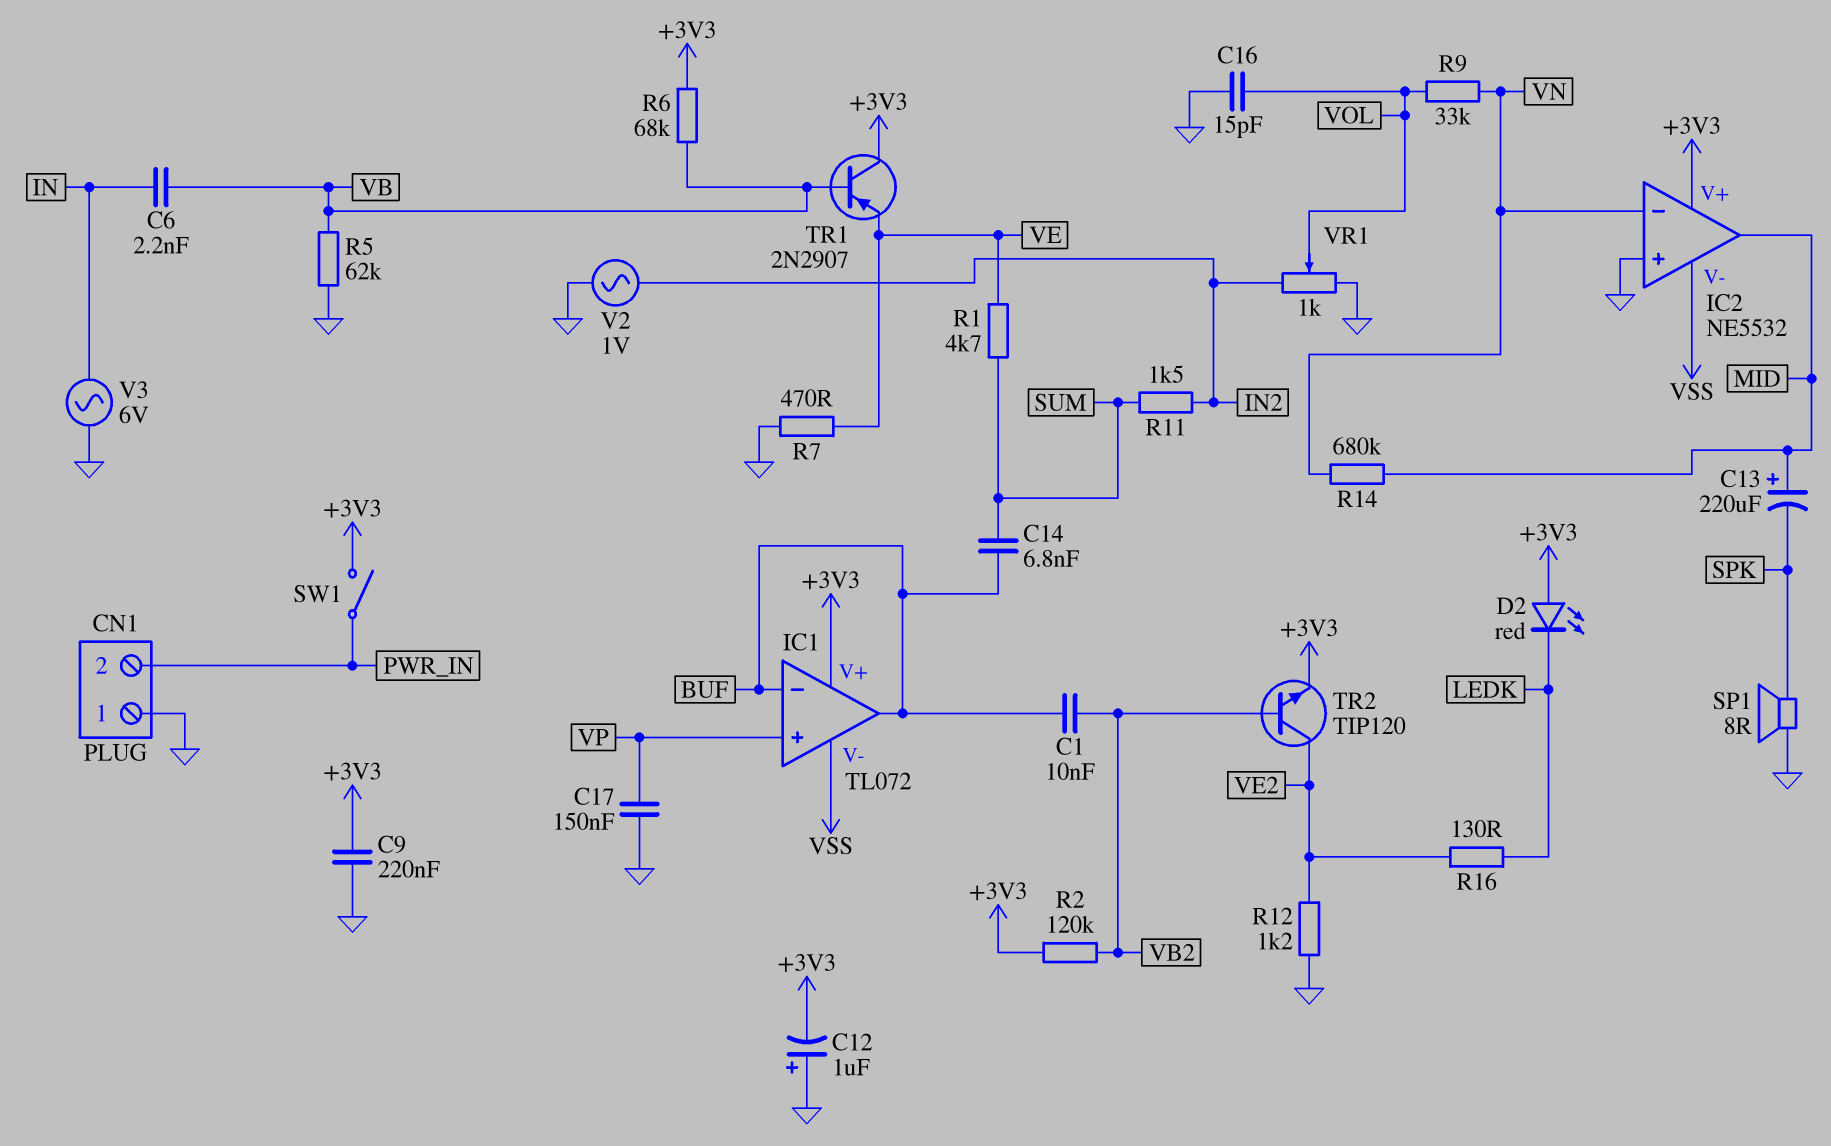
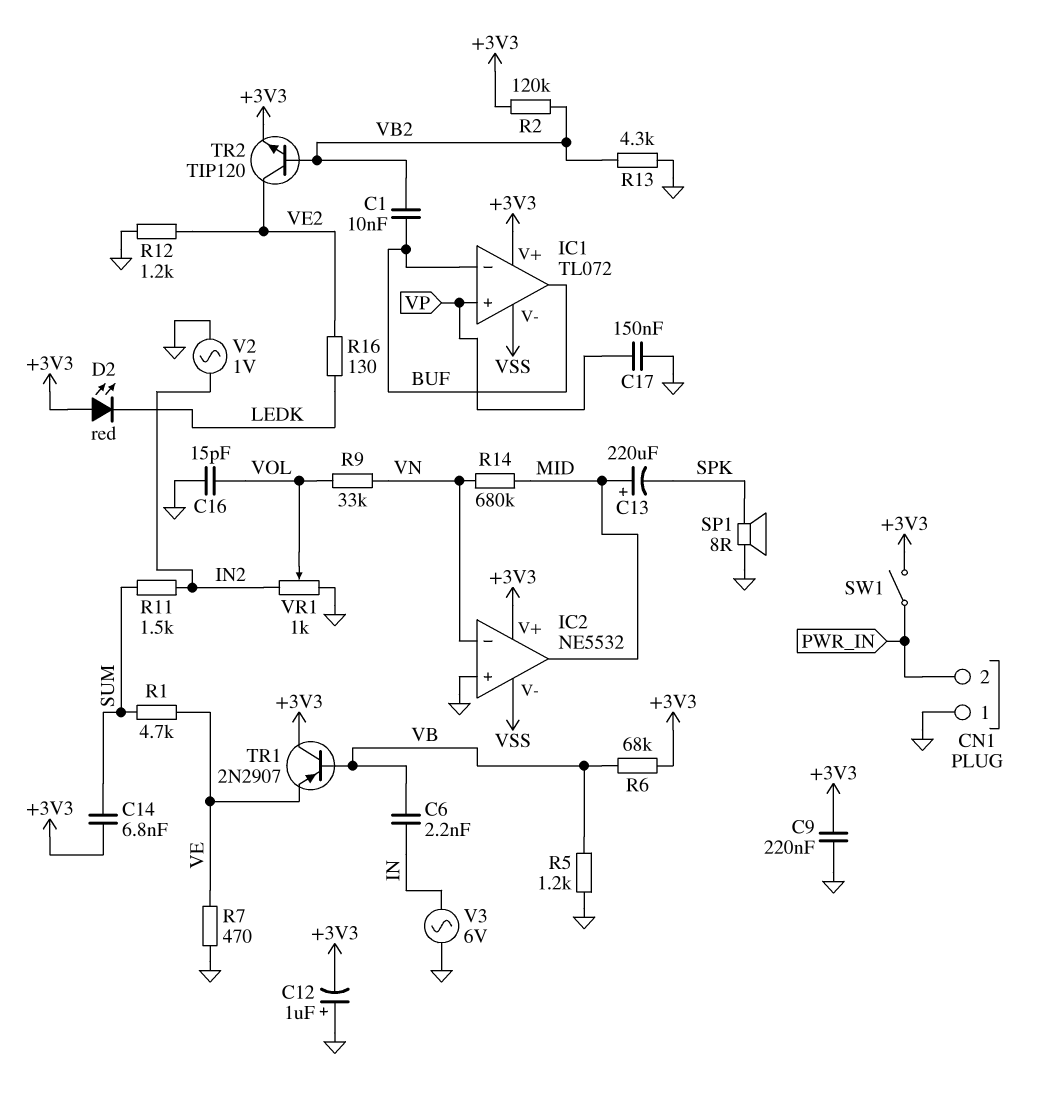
C14: 6.8nF (BUF, SUM) -> 6.8nF (+3V3, SUM)
R5: 62k (GND, VB) -> 1.2k (GND, VB)
R13: none -> 4.3k (GND, VB2)

